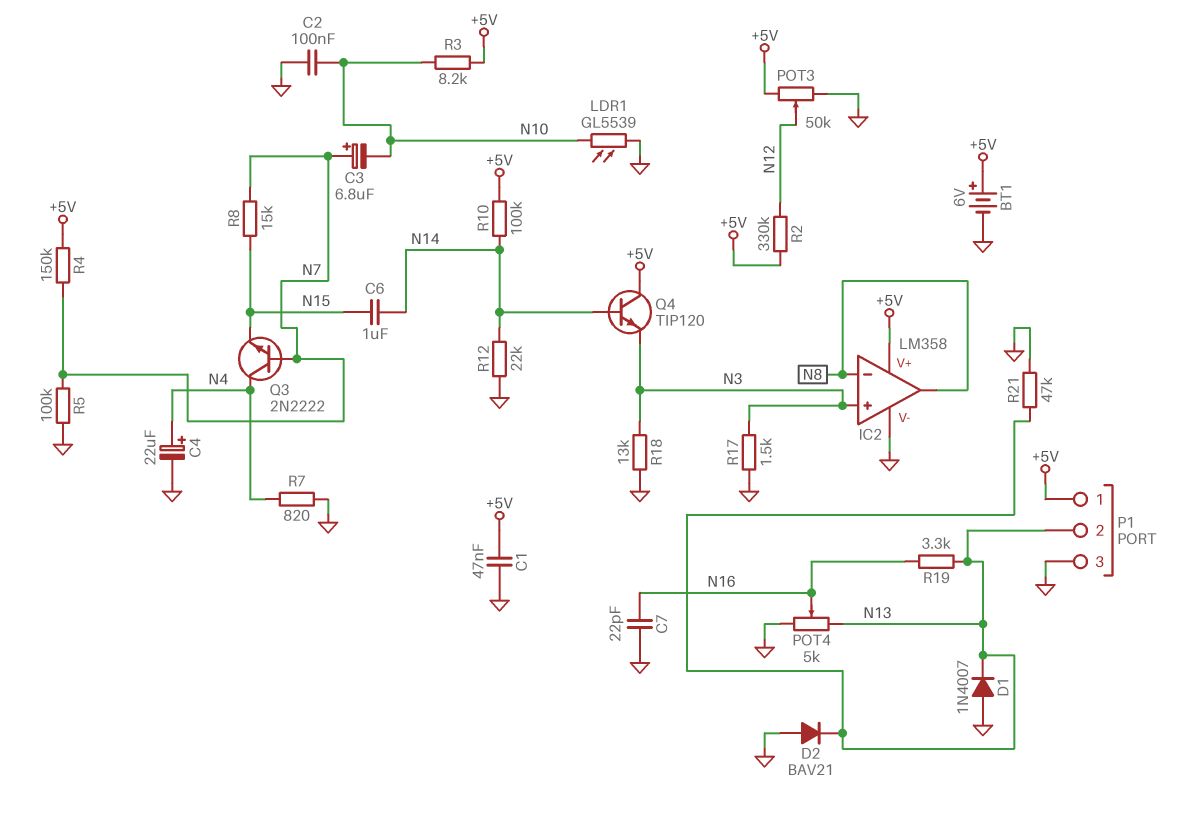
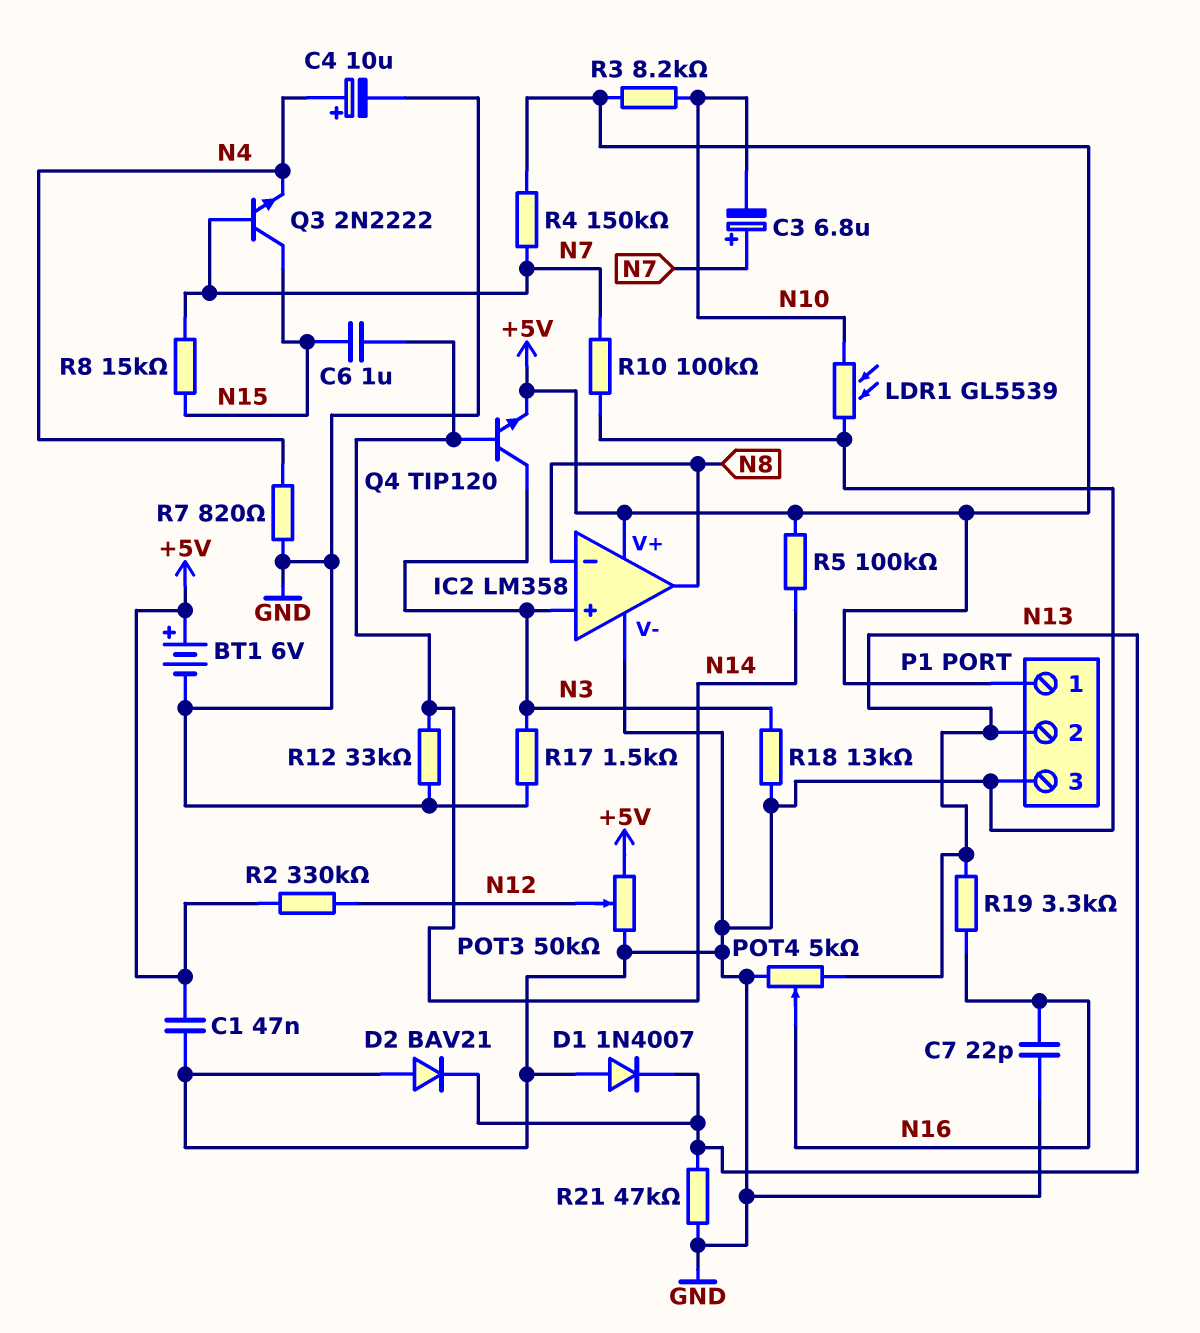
C2: 100nF (GND, N10) -> none
C4: 22uF (plus N4, minus GND) -> 10uF (plus N4, minus GND)
Q3: NPN 2N2222 (B N7, C N4, E N15) -> NPN 2N2222 (B N7, C N15, E N4)
Q4: NPN TIP120 (B N14, C +5V, E N3) -> NPN TIP120 (B N14, C N3, E +5V)
R5: 100k (GND, N7) -> 100k (+5V, N14)
R10: 100k (+5V, N14) -> 100k (GND, N7)
R12: 22k (GND, N14) -> 33k (GND, N14)

